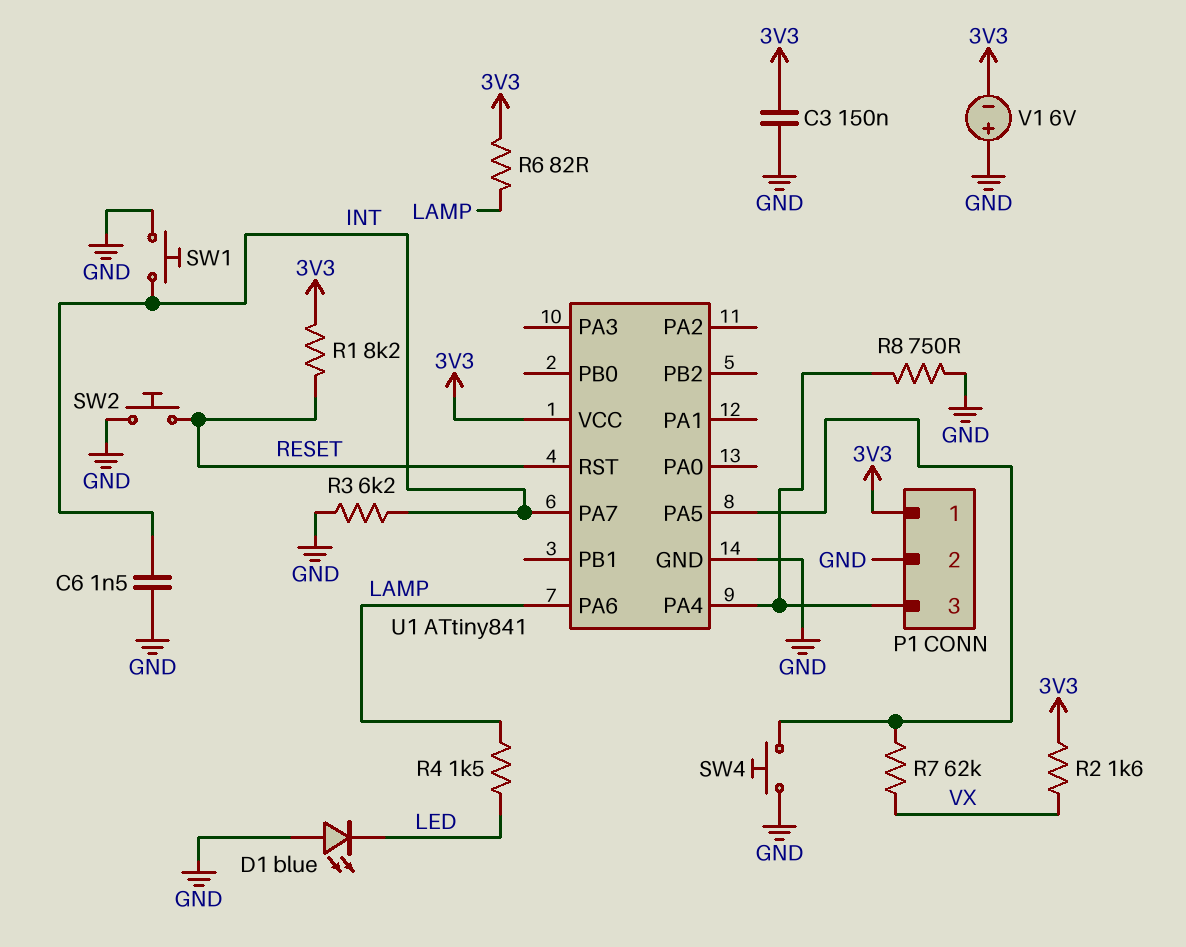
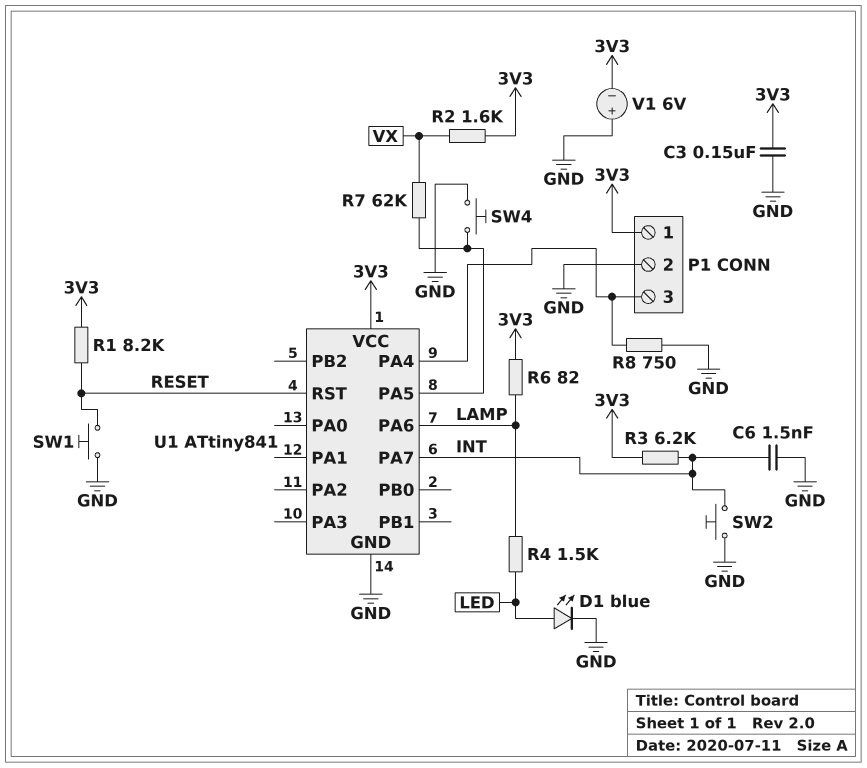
D1: LED blue (A GND, K LED) -> LED blue (A LED, K GND)
R3: 6.2k (GND, INT) -> 6.2k (3V3, INT)
SW1: button (GND, INT) -> button (GND, RESET)
SW2: button (GND, RESET) -> button (GND, INT)

